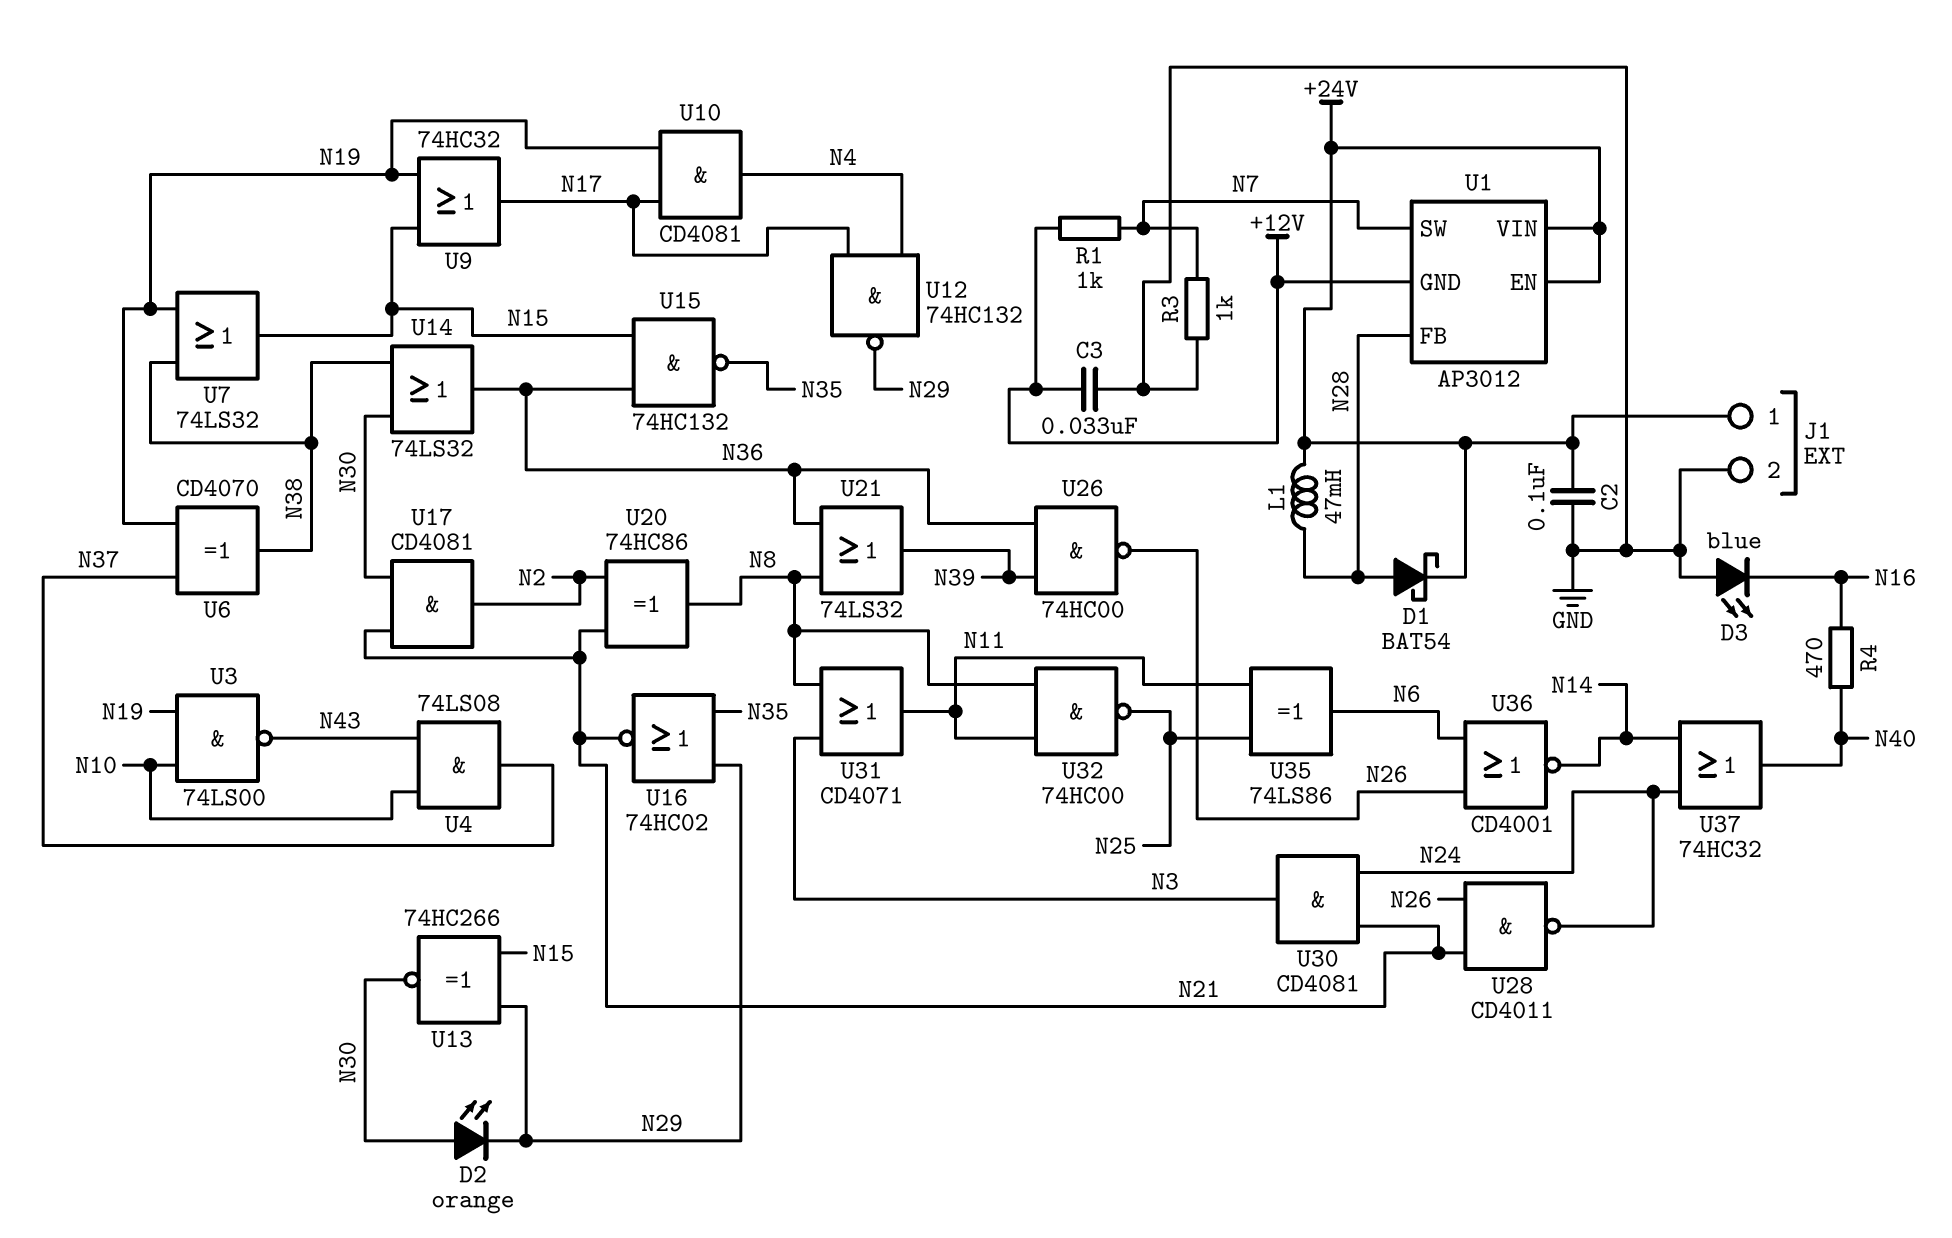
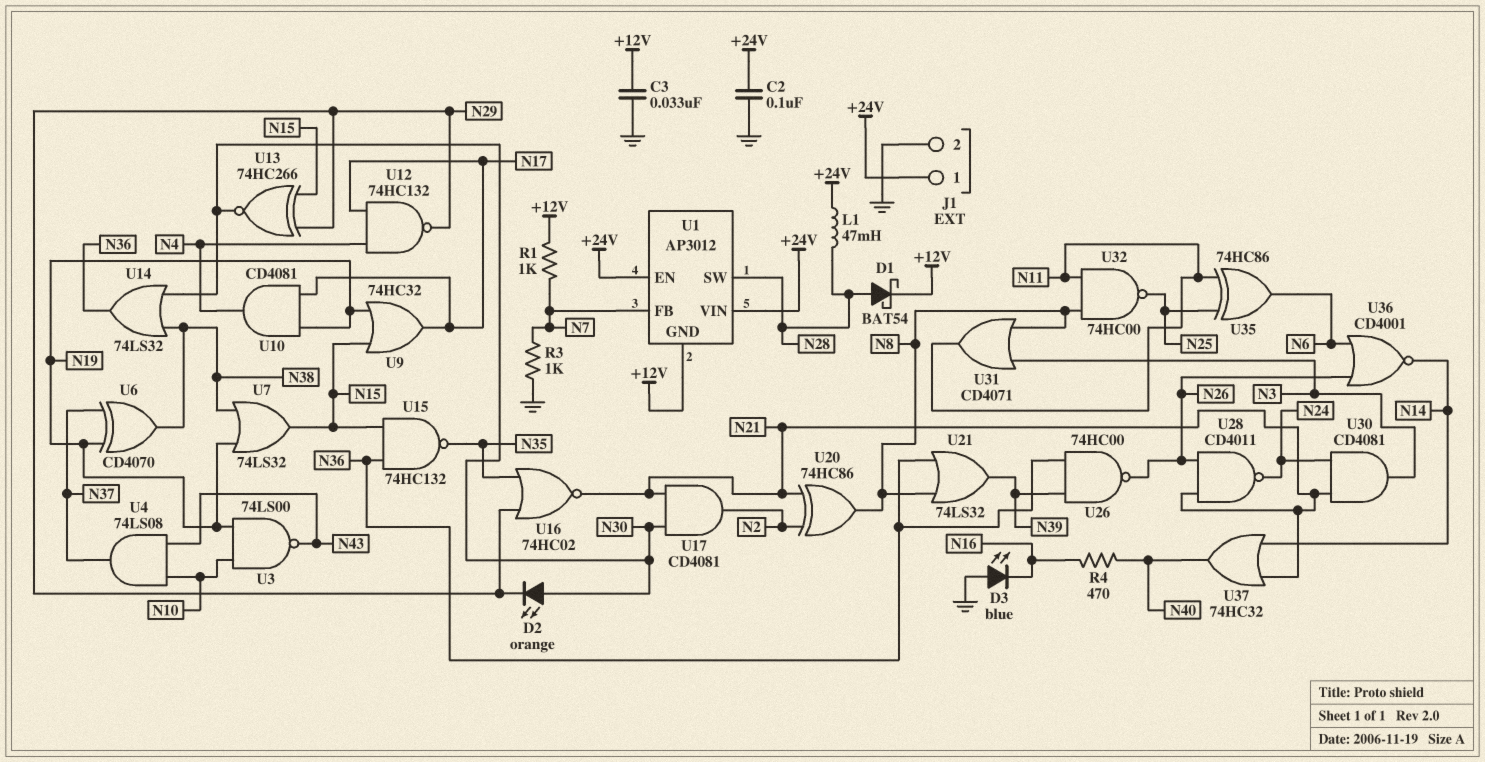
D1: schottky BAT54 (A N28, K +24V) -> schottky BAT54 (A N28, K +12V)
U1 pin FB: N28 -> N7
U1 pin SW: N7 -> N28
U35: XOR 74LS86 (in N11, in N25, out N6) -> XOR 74HC86 (in N11, in N25, out N6)
U37: OR 74HC32 (in N14, in N24, out N40) -> OR 74HC32 (in N14, in N21, out N40)

